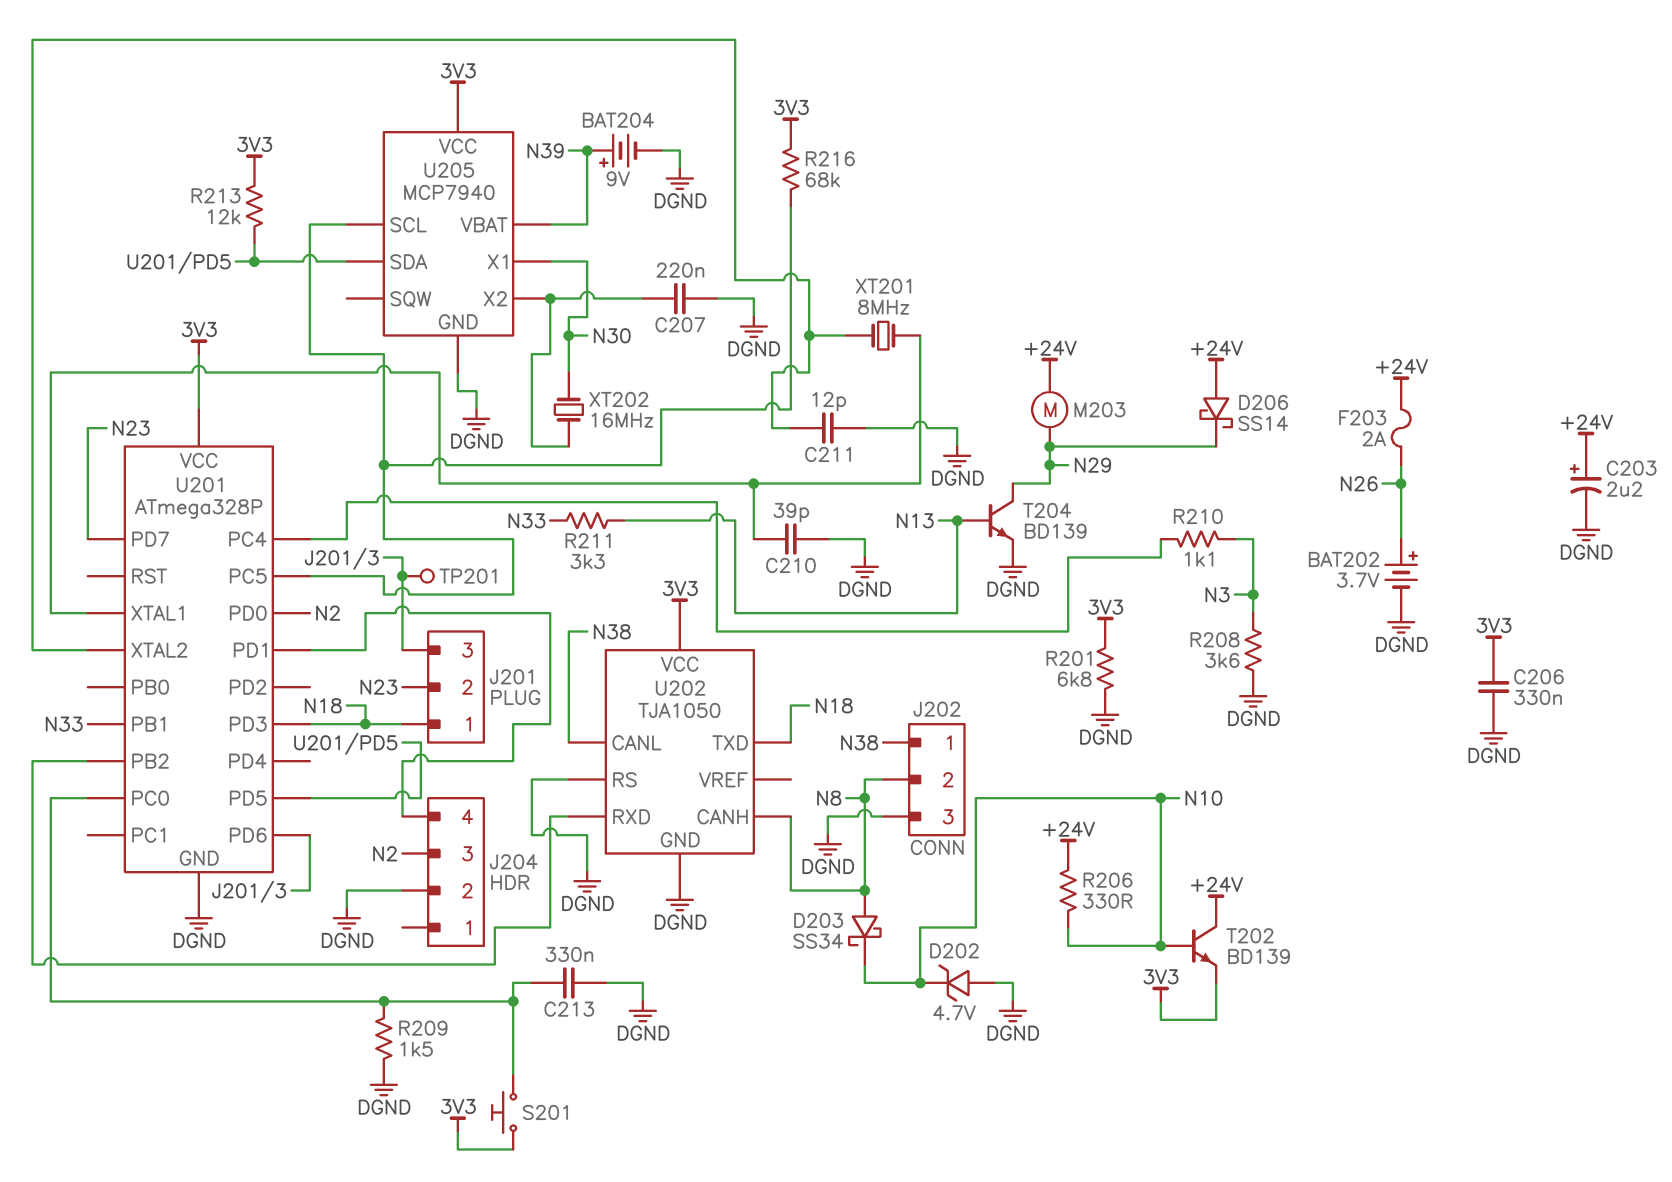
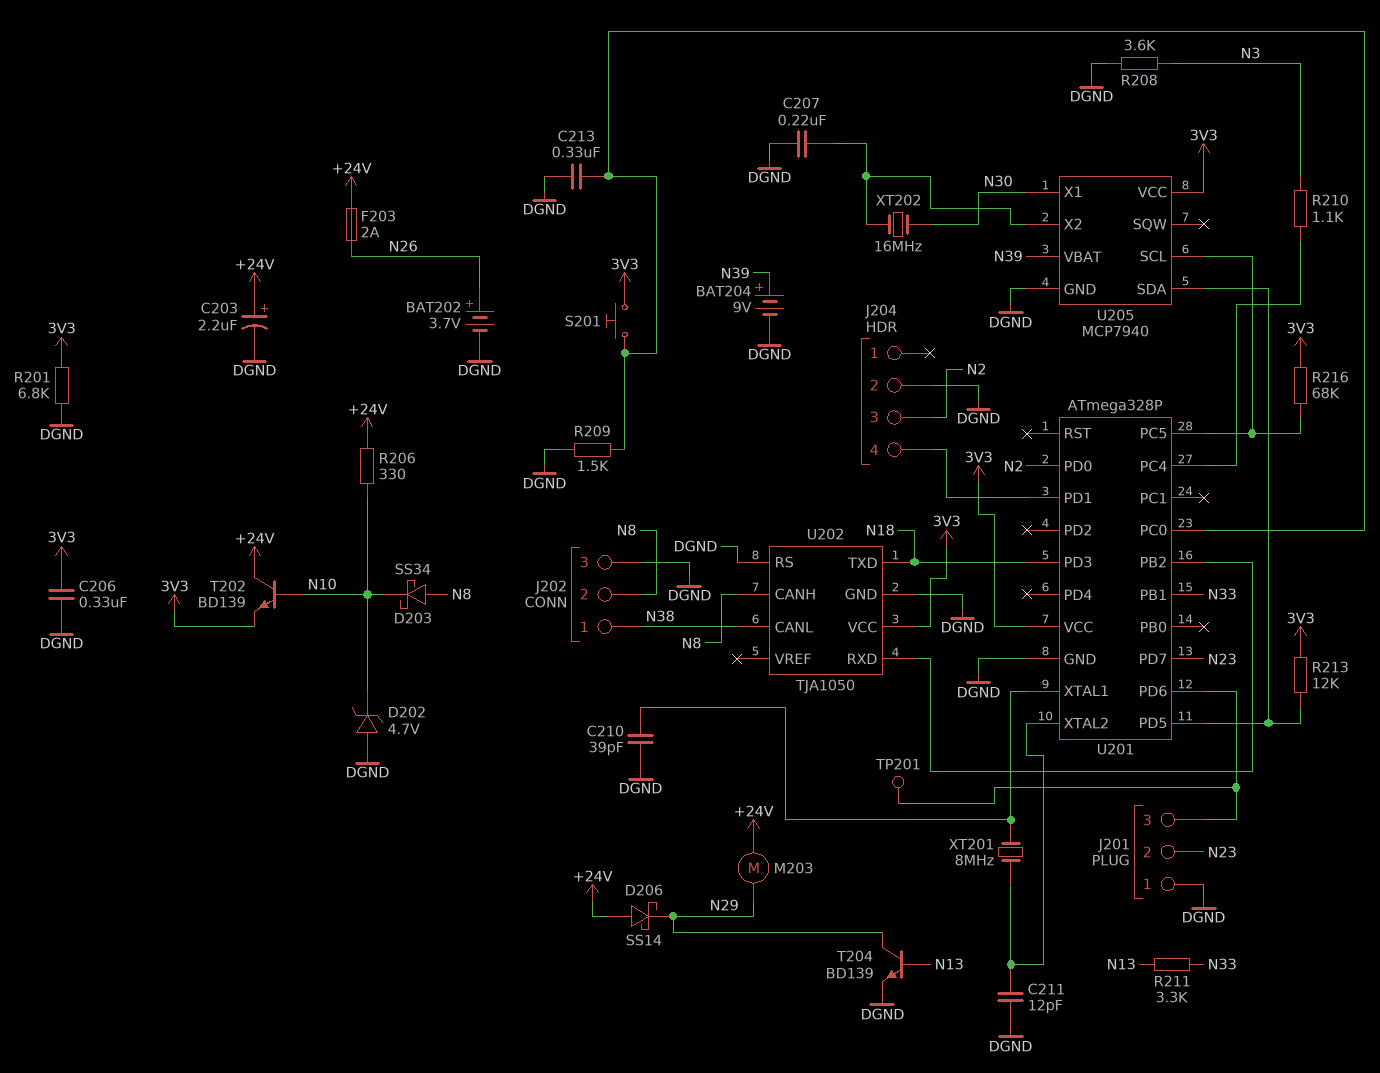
J201 pin 1: N18 -> DGND

